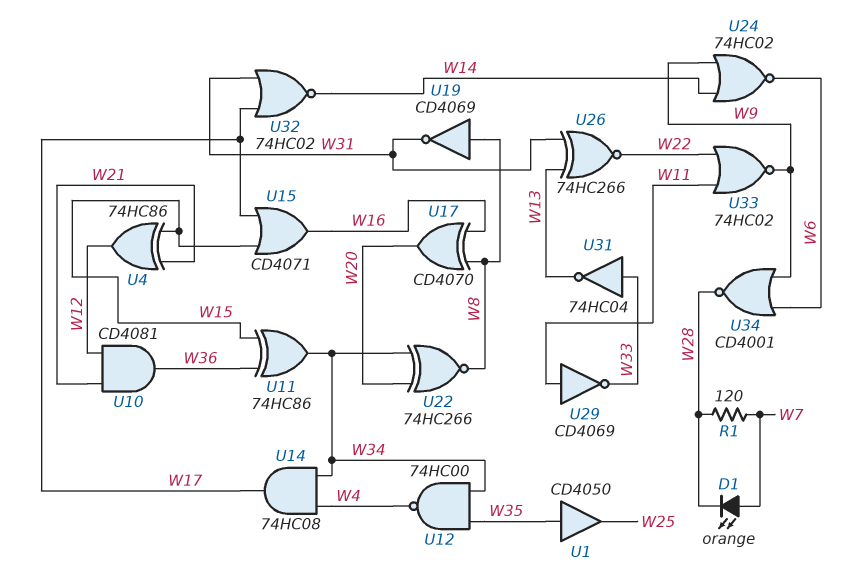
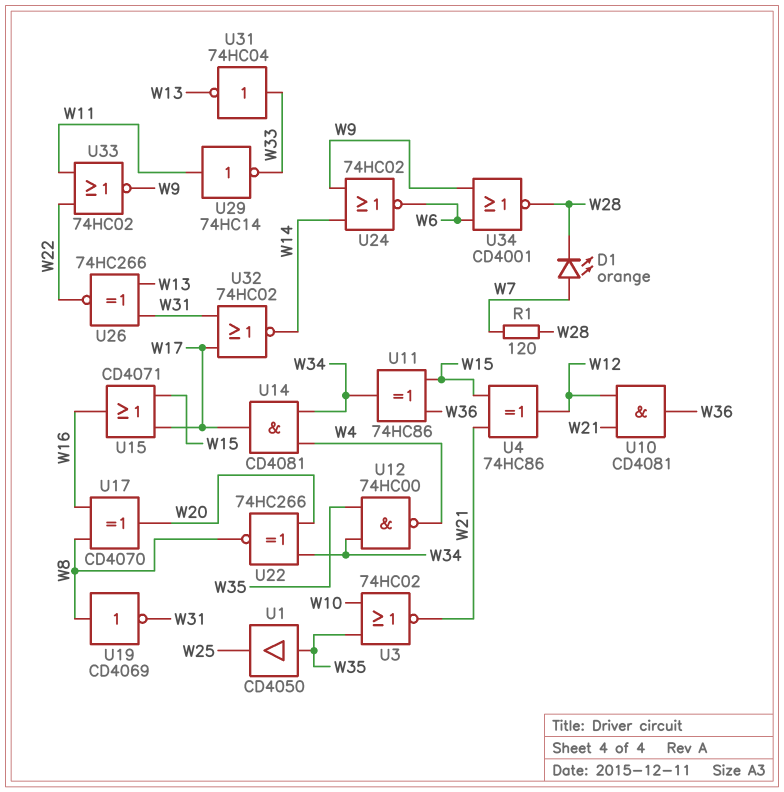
U3: none -> NOR 74HC02 (in W10, in W35, out W21)
U14: AND 74HC08 (in W4, in W34, out W17) -> AND CD4081 (in W4, in W34, out W17)
U29: NOT CD4069 (in W11, out W33) -> NOT 74HC14 (in W11, out W33)

